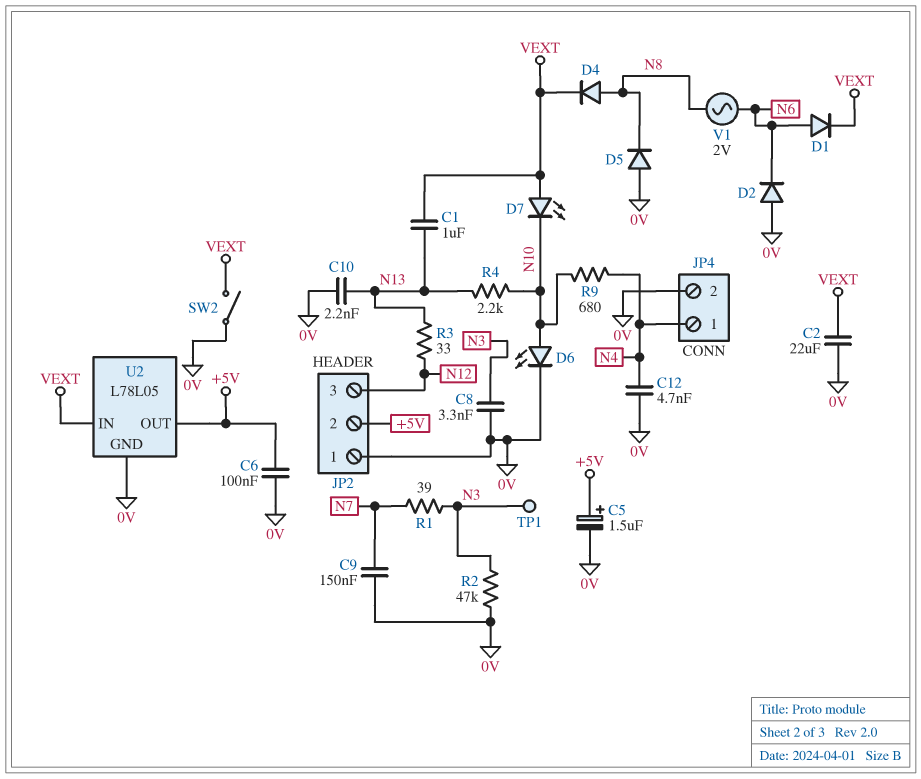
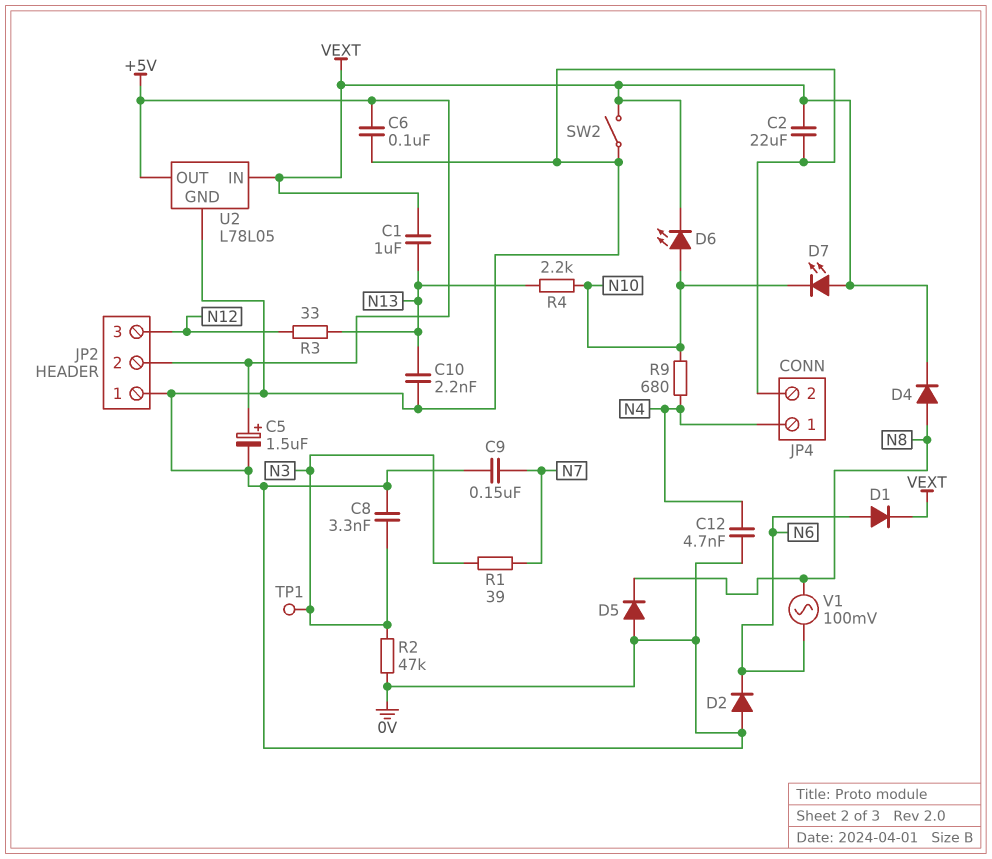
D6: LED (A N10, K 0V) -> LED (A N10, K VEXT)
V1: AC 2V (N6, N8) -> AC 100mV (N6, N8)

